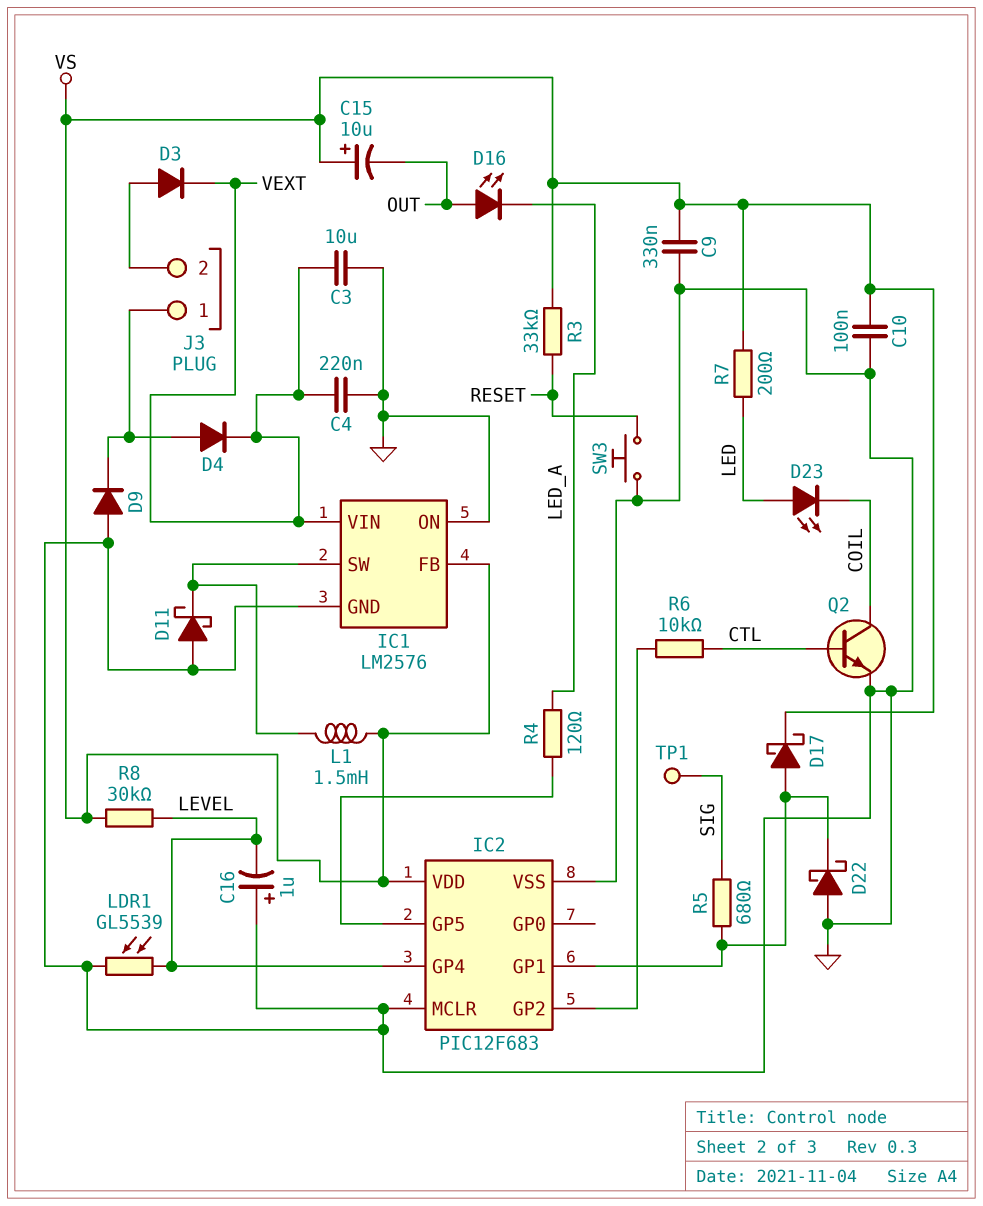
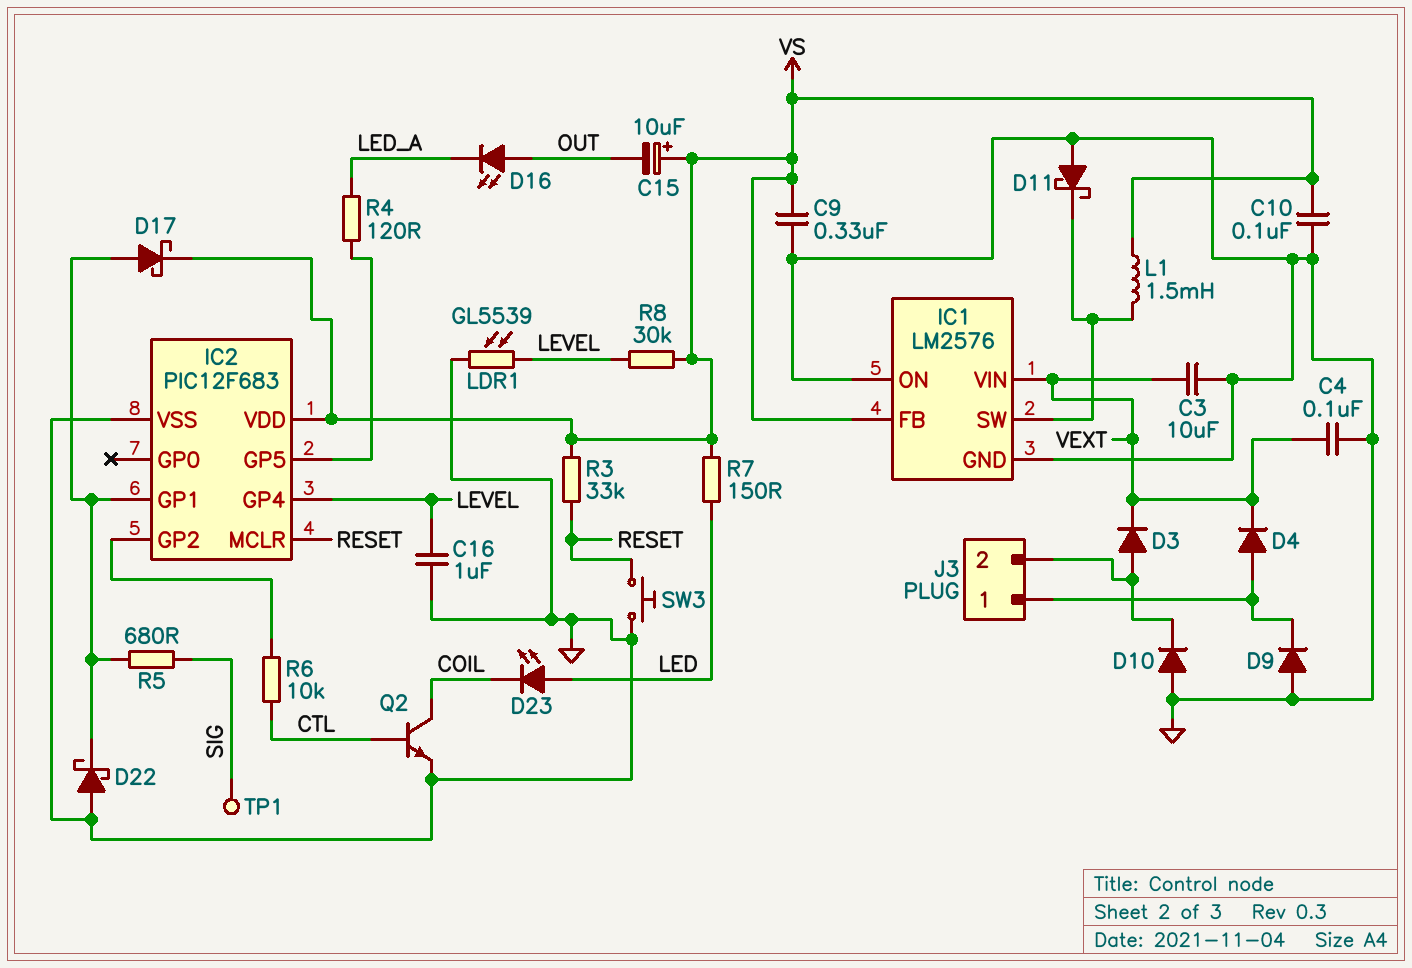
C4: 220nF (GND, VEXT) -> 100nF (GND, VEXT)
C16: 1uF (plus GND, minus LEVEL) -> 1uF (GND, LEVEL)
D10: none -> diode (A GND, K J3/2)
IC2 pin MCLR: GND -> RESET
R7: 200 (LED, VS) -> 150 (LED, VS)

